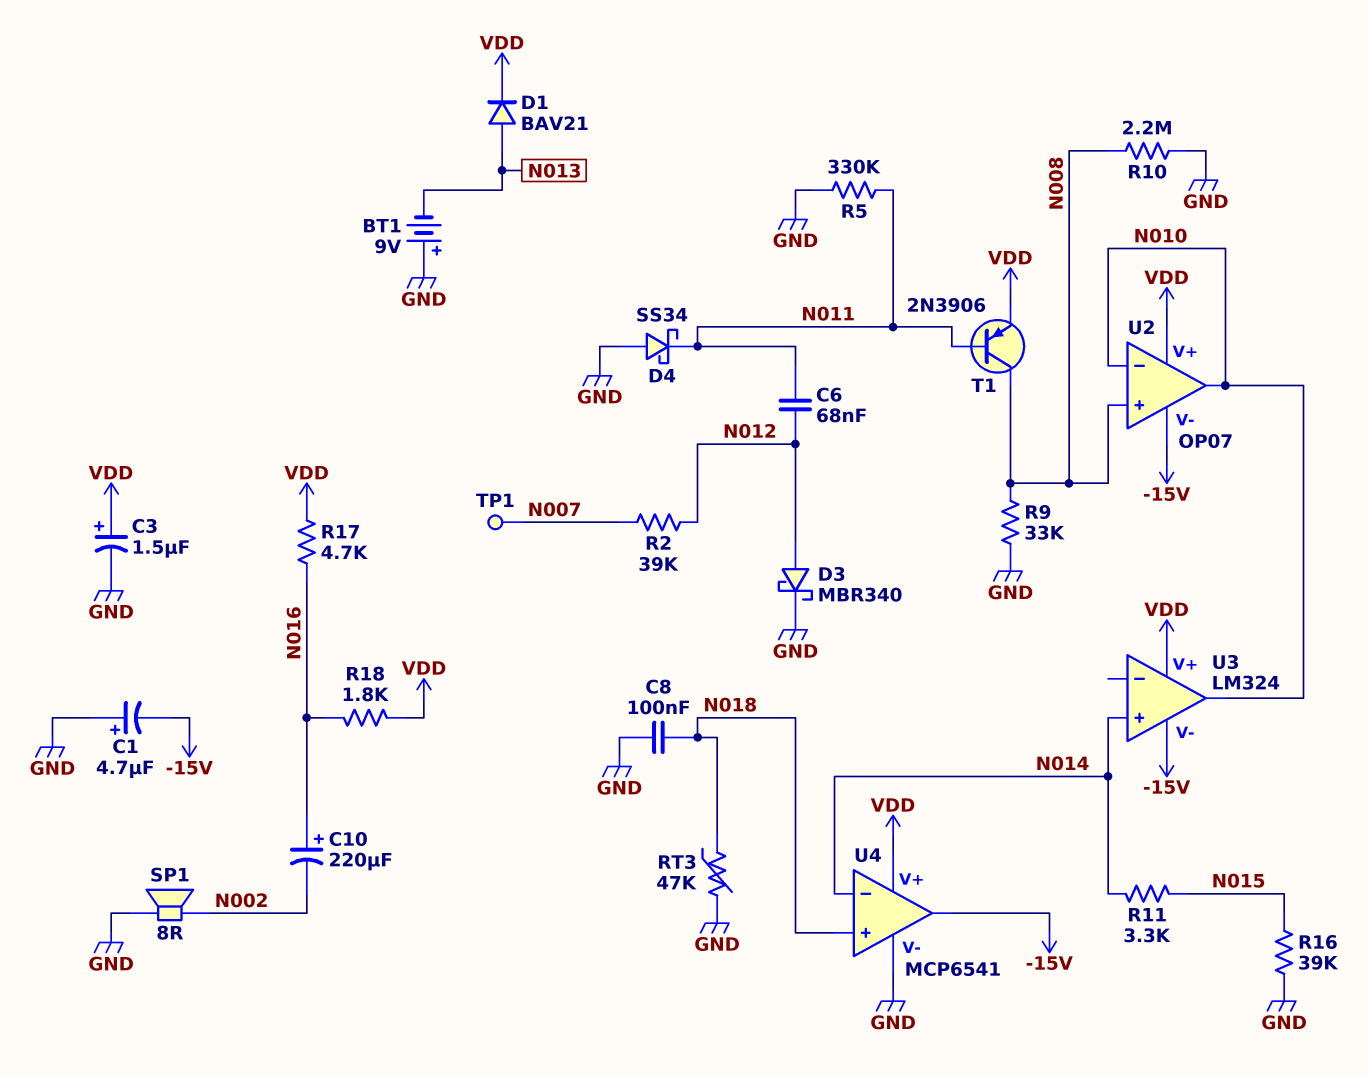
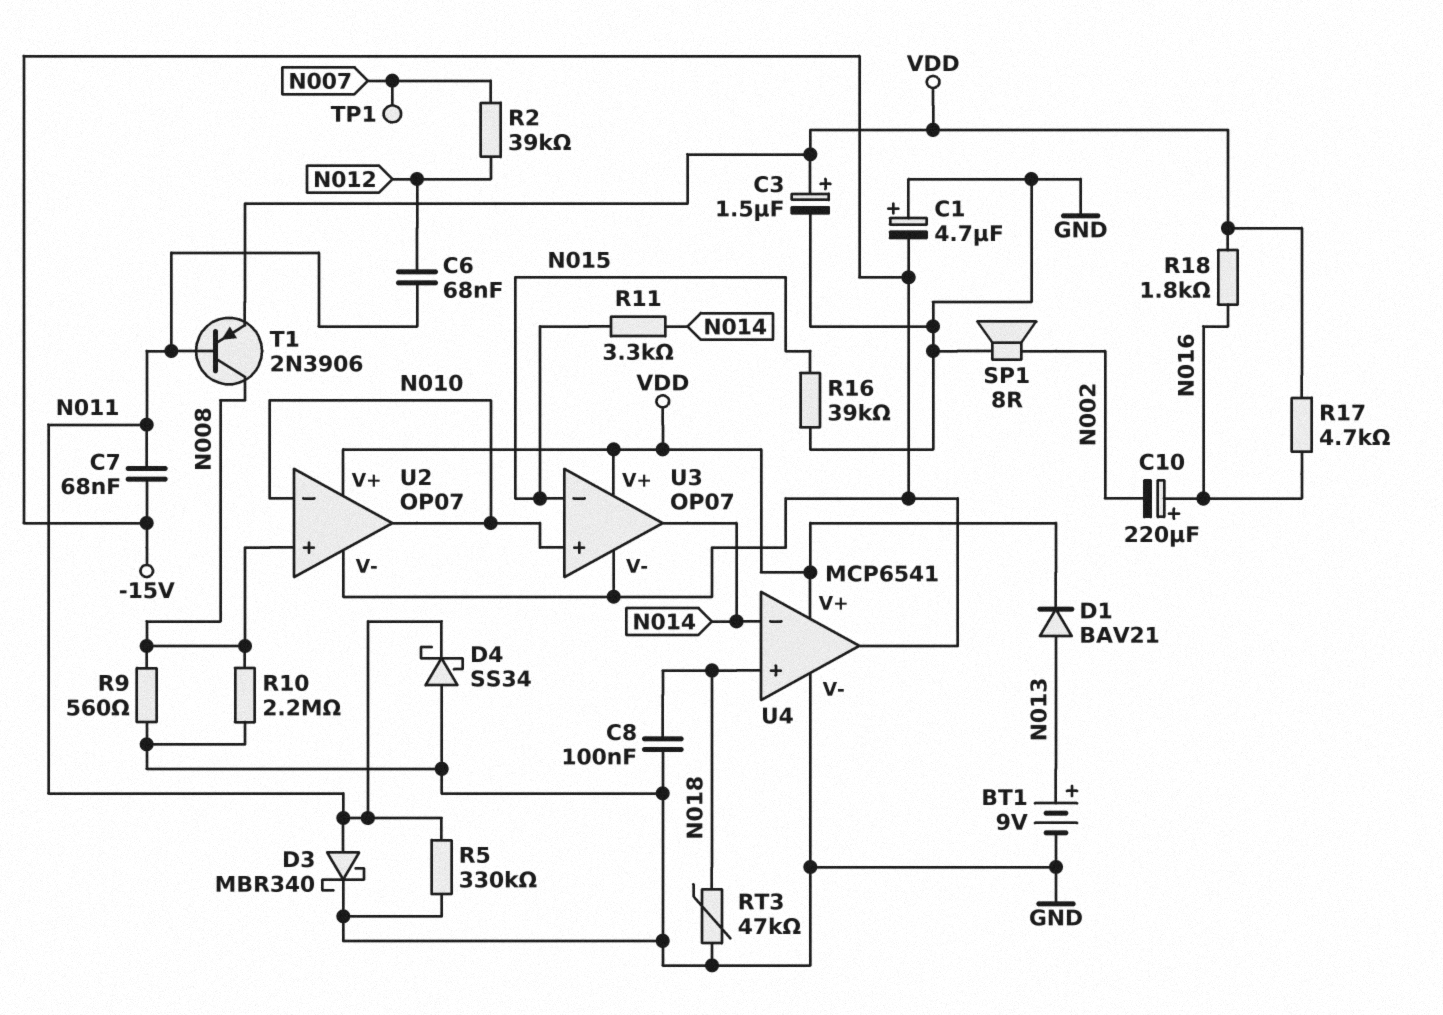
BT1: 9V (plus GND, minus N013) -> 9V (plus N013, minus GND)
C7: none -> 68nF (-15V, N011)
D3: schottky MBR340 (A N012, K GND) -> schottky MBR340 (A N011, K GND)
R9: 33k (GND, N008) -> 560 (GND, N008)
U3: LM324 -> OP07
U3 pin in+: N014 -> N010
U3 pin in-: none -> N015
U3 pin out: N010 -> N014

